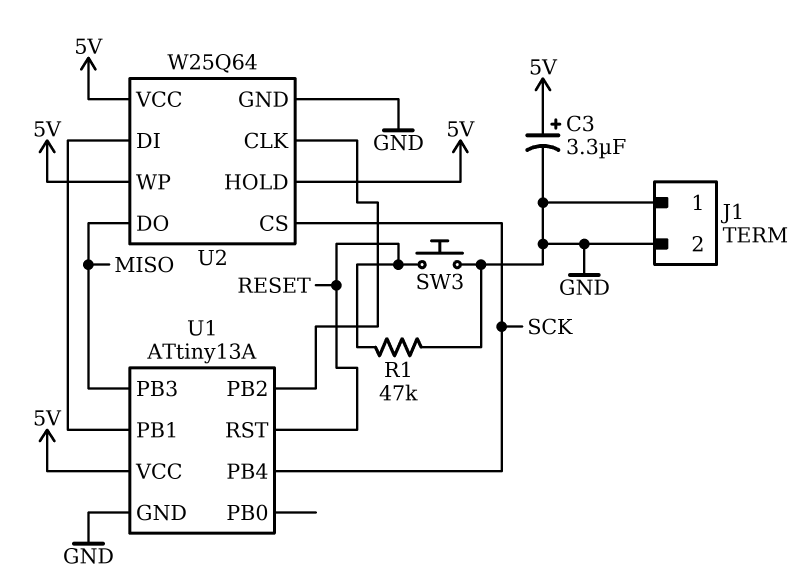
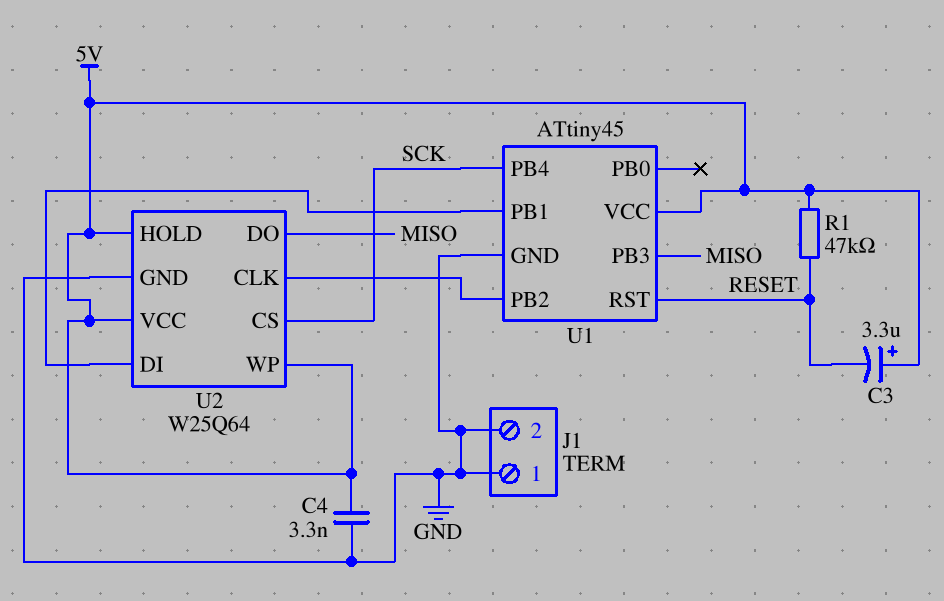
C3: 3.3uF (plus 5V, minus GND) -> 3.3uF (plus 5V, minus RESET)
C4: none -> 3.3nF (5V, GND)
R1: 47k (GND, RESET) -> 47k (5V, RESET)
SW3: button (GND, RESET) -> none
U1: ATtiny13A -> ATtiny45

